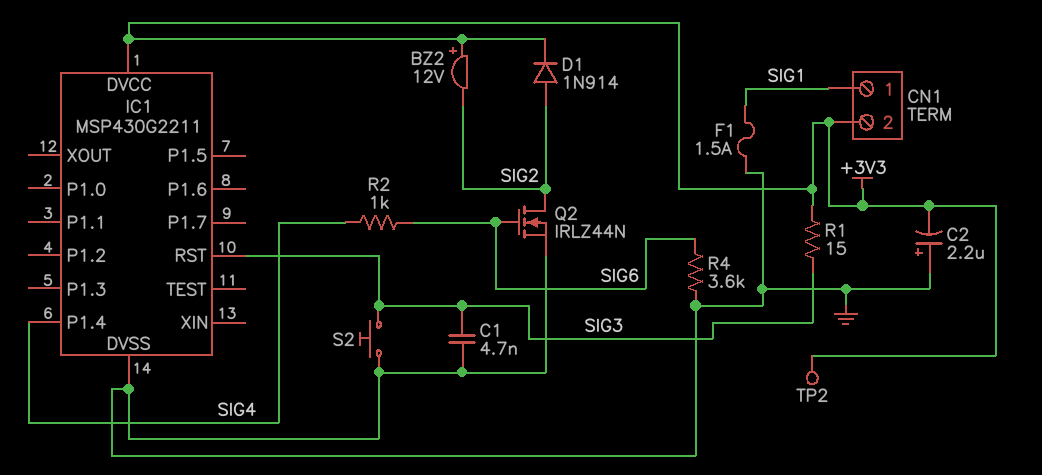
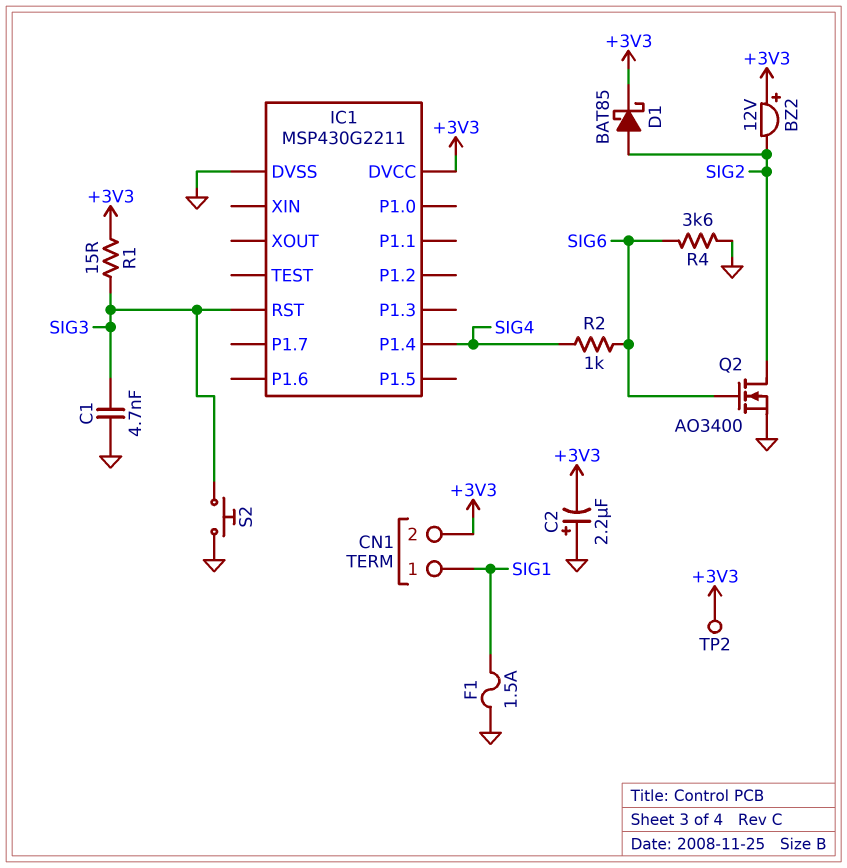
D1: diode 1N914 (A SIG2, K +3V3) -> schottky BAT85 (A SIG2, K +3V3)
Q2: NMOS IRLZ44N (G SIG6, D SIG2, S GND) -> NMOS AO3400 (G SIG6, D SIG2, S GND)

